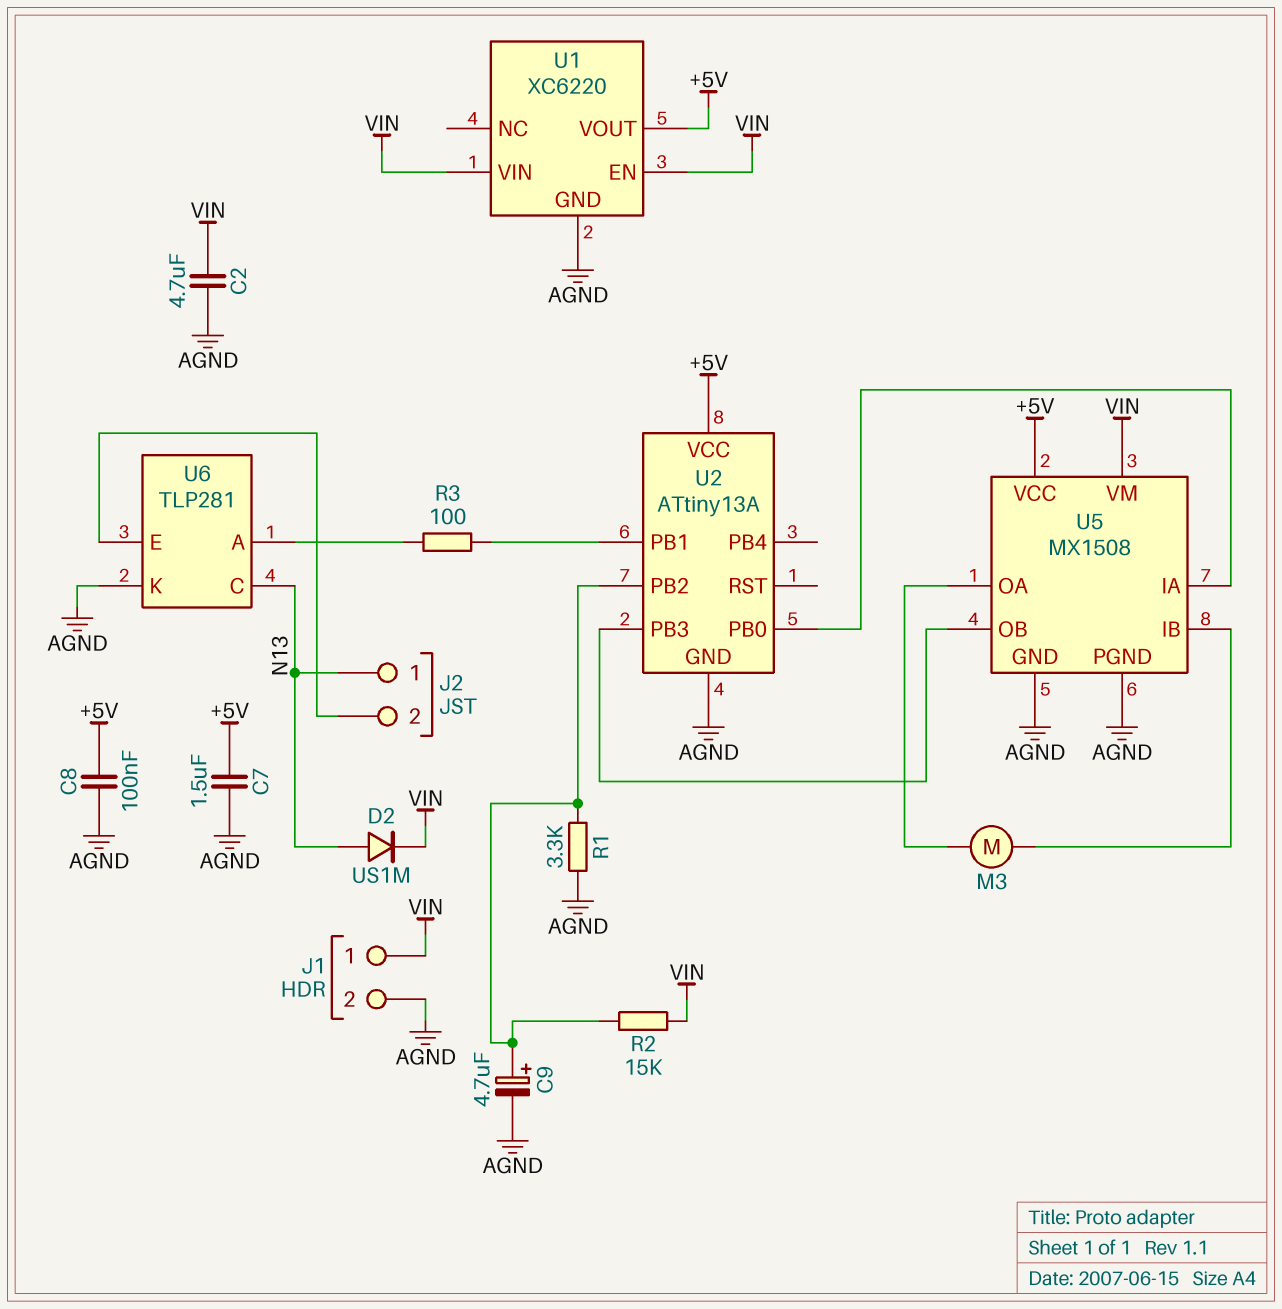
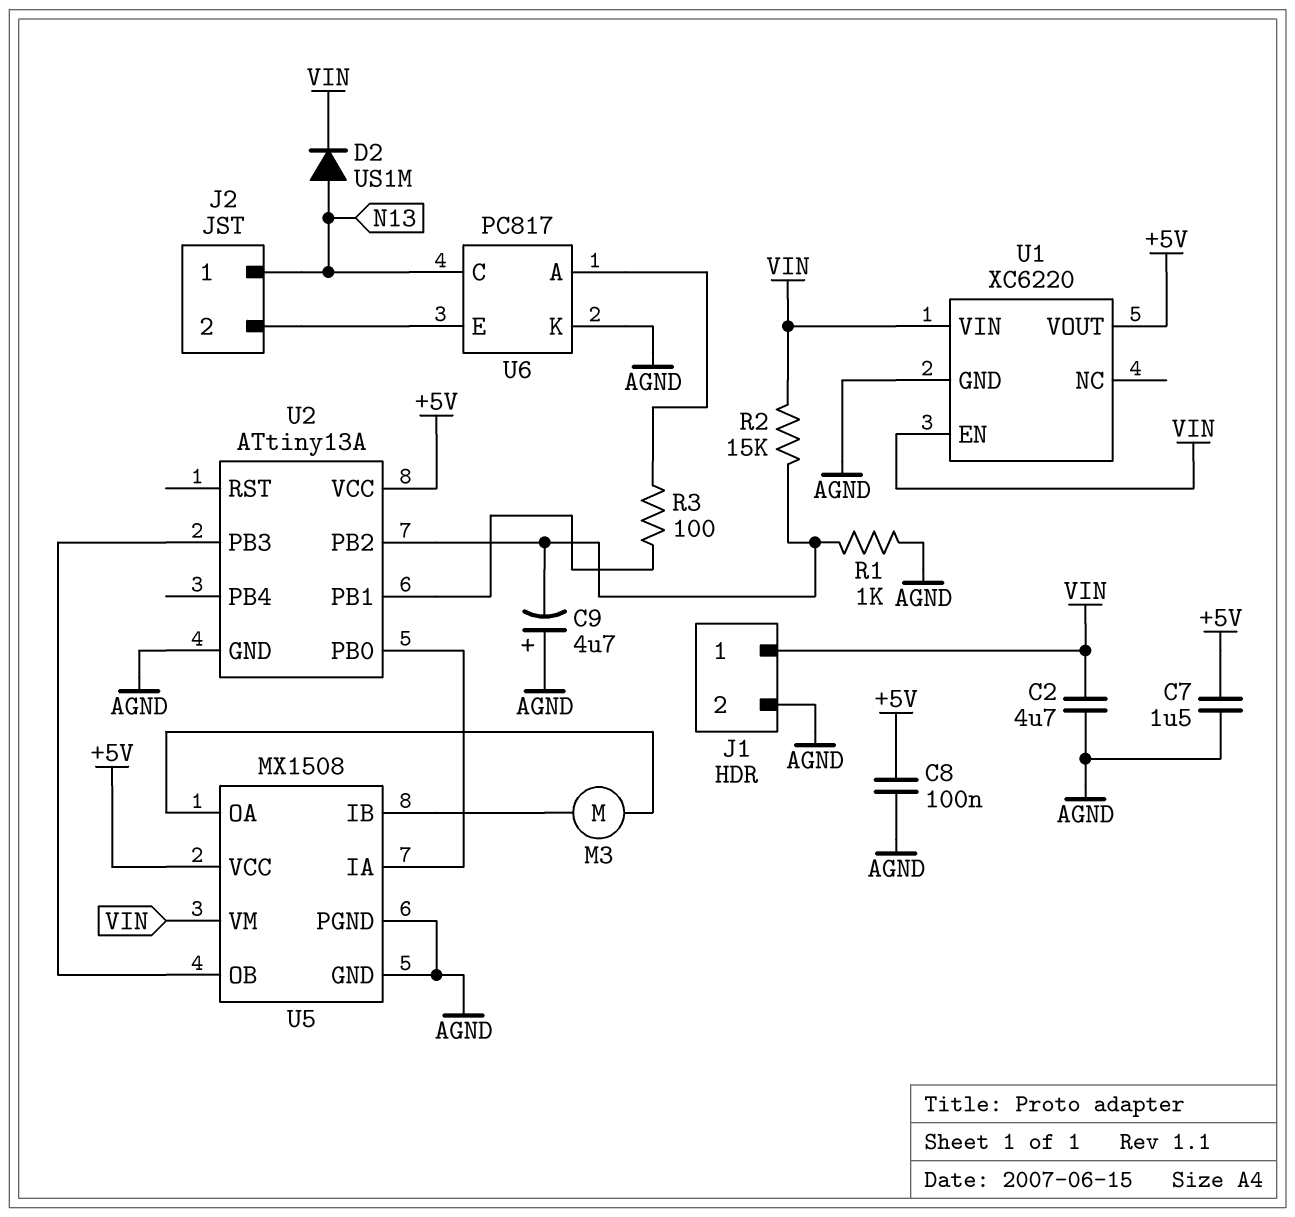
C9: 4.7uF (plus U2/PB2, minus AGND) -> 4.7uF (plus AGND, minus U2/PB2)
R1: 3.3k (AGND, U2/PB2) -> 1k (AGND, U2/PB2)
U6: TLP281 -> PC817

